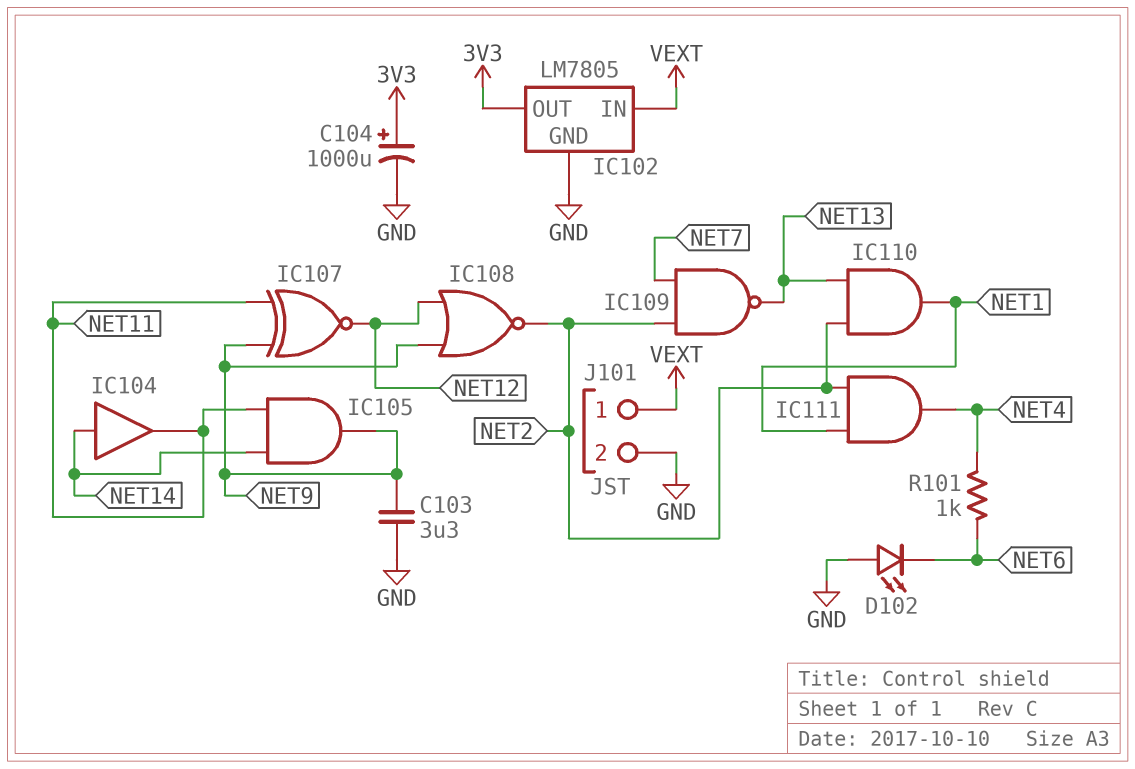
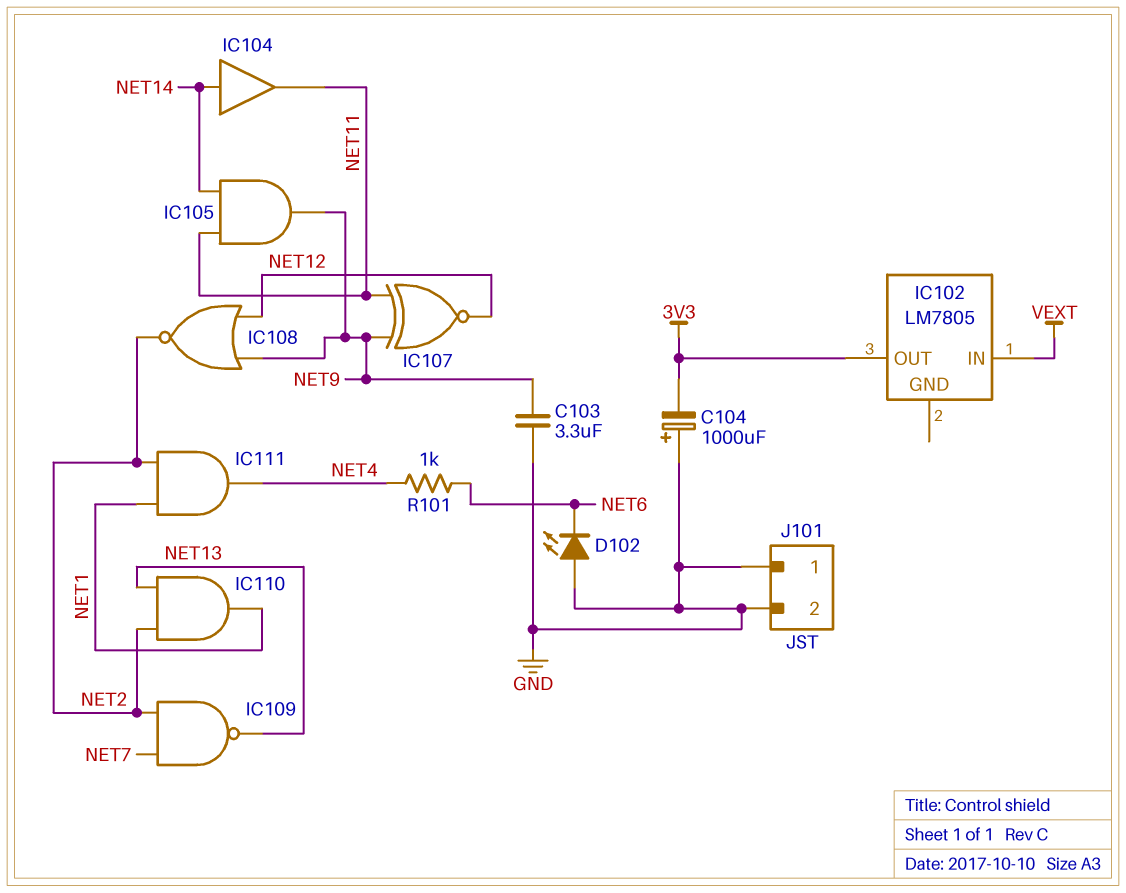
C104: 1000uF (plus 3V3, minus GND) -> 1000uF (plus GND, minus 3V3)
IC102 pin GND: GND -> none
J101 pin 1: VEXT -> GND

